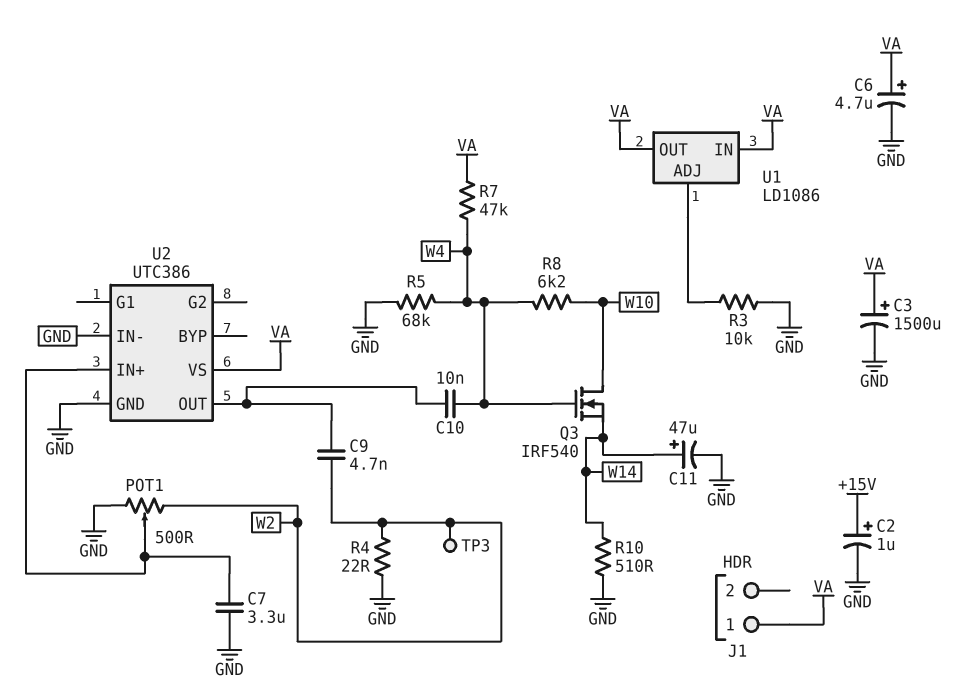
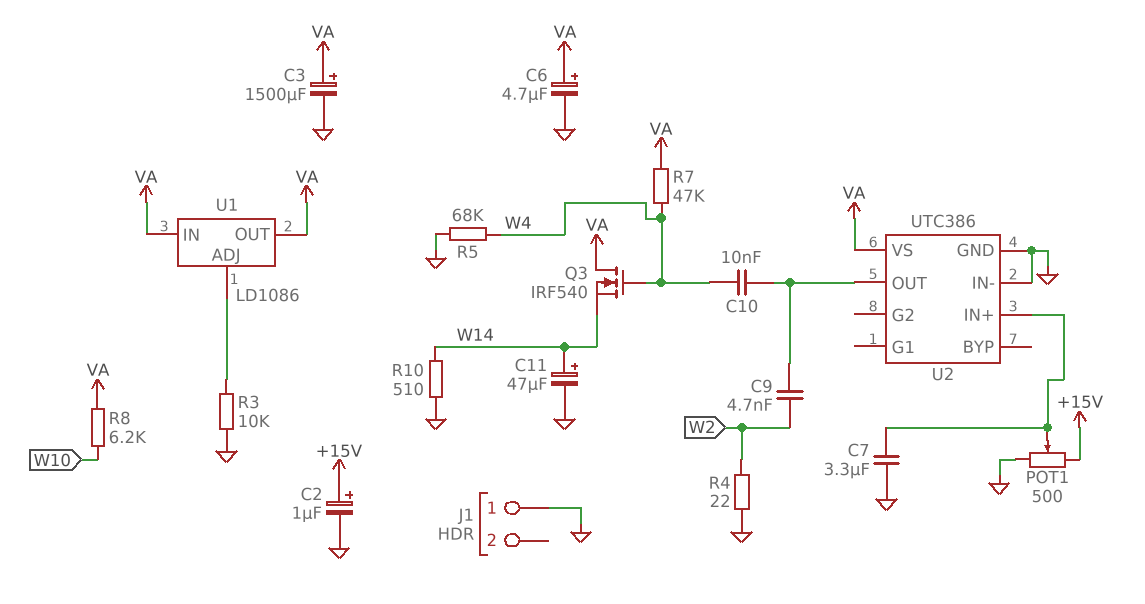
J1 pin 1: VA -> GND
POT1: 500 (GND, W2, wiper U2/IN+) -> 500 (+15V, GND, wiper U2/IN+)
Q3: NMOS IRF540 (G W4, D W10, S W14) -> NMOS IRF540 (G W4, D VA, S W14)
R8: 6.2k (W4, W10) -> 6.2k (VA, W10)
TP3: test point (W2) -> none

